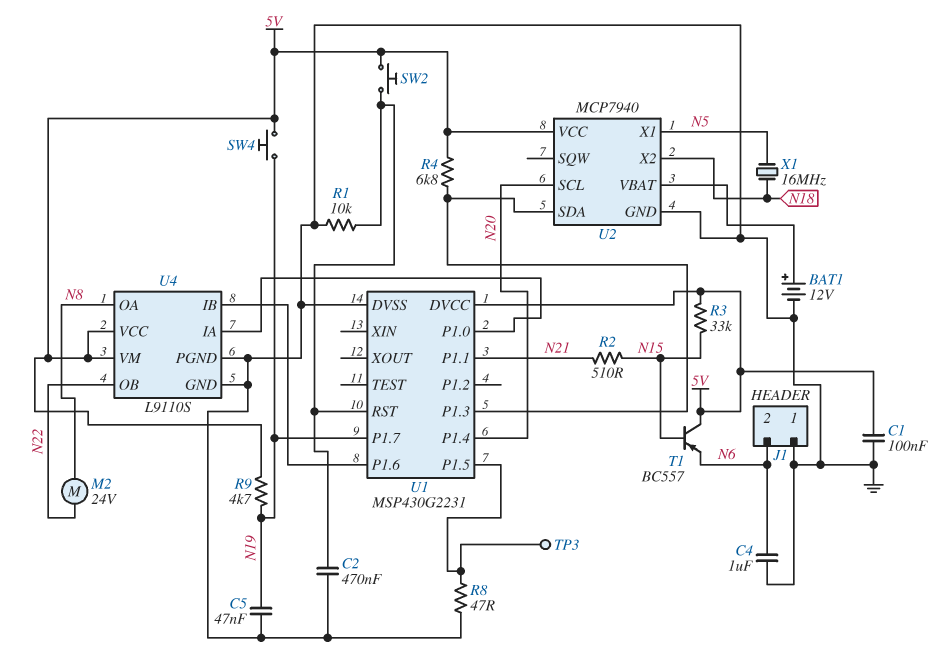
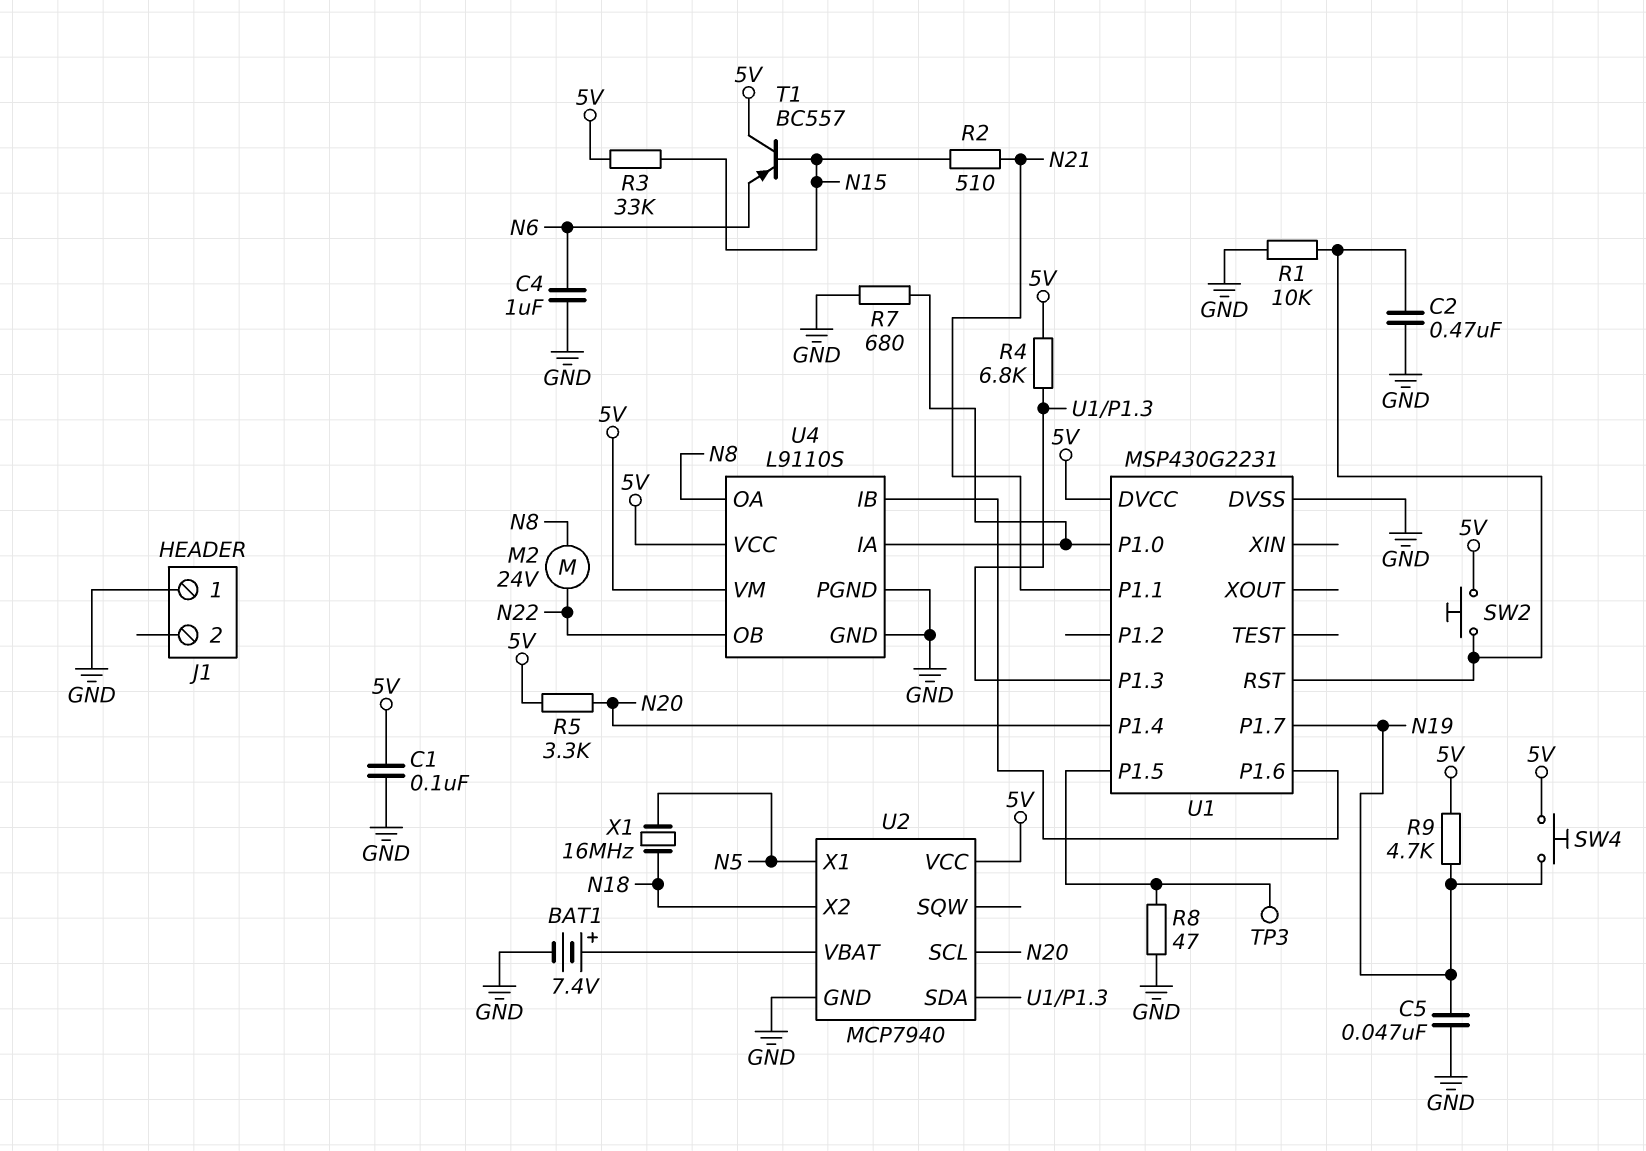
BAT1: 12V (plus U2/VBAT, minus GND) -> 7.4V (plus U2/VBAT, minus GND)
J1 pin 2: N6 -> none
R5: none -> 3.3k (5V, N20)
R7: none -> 680 (GND, U1/P1.0)

